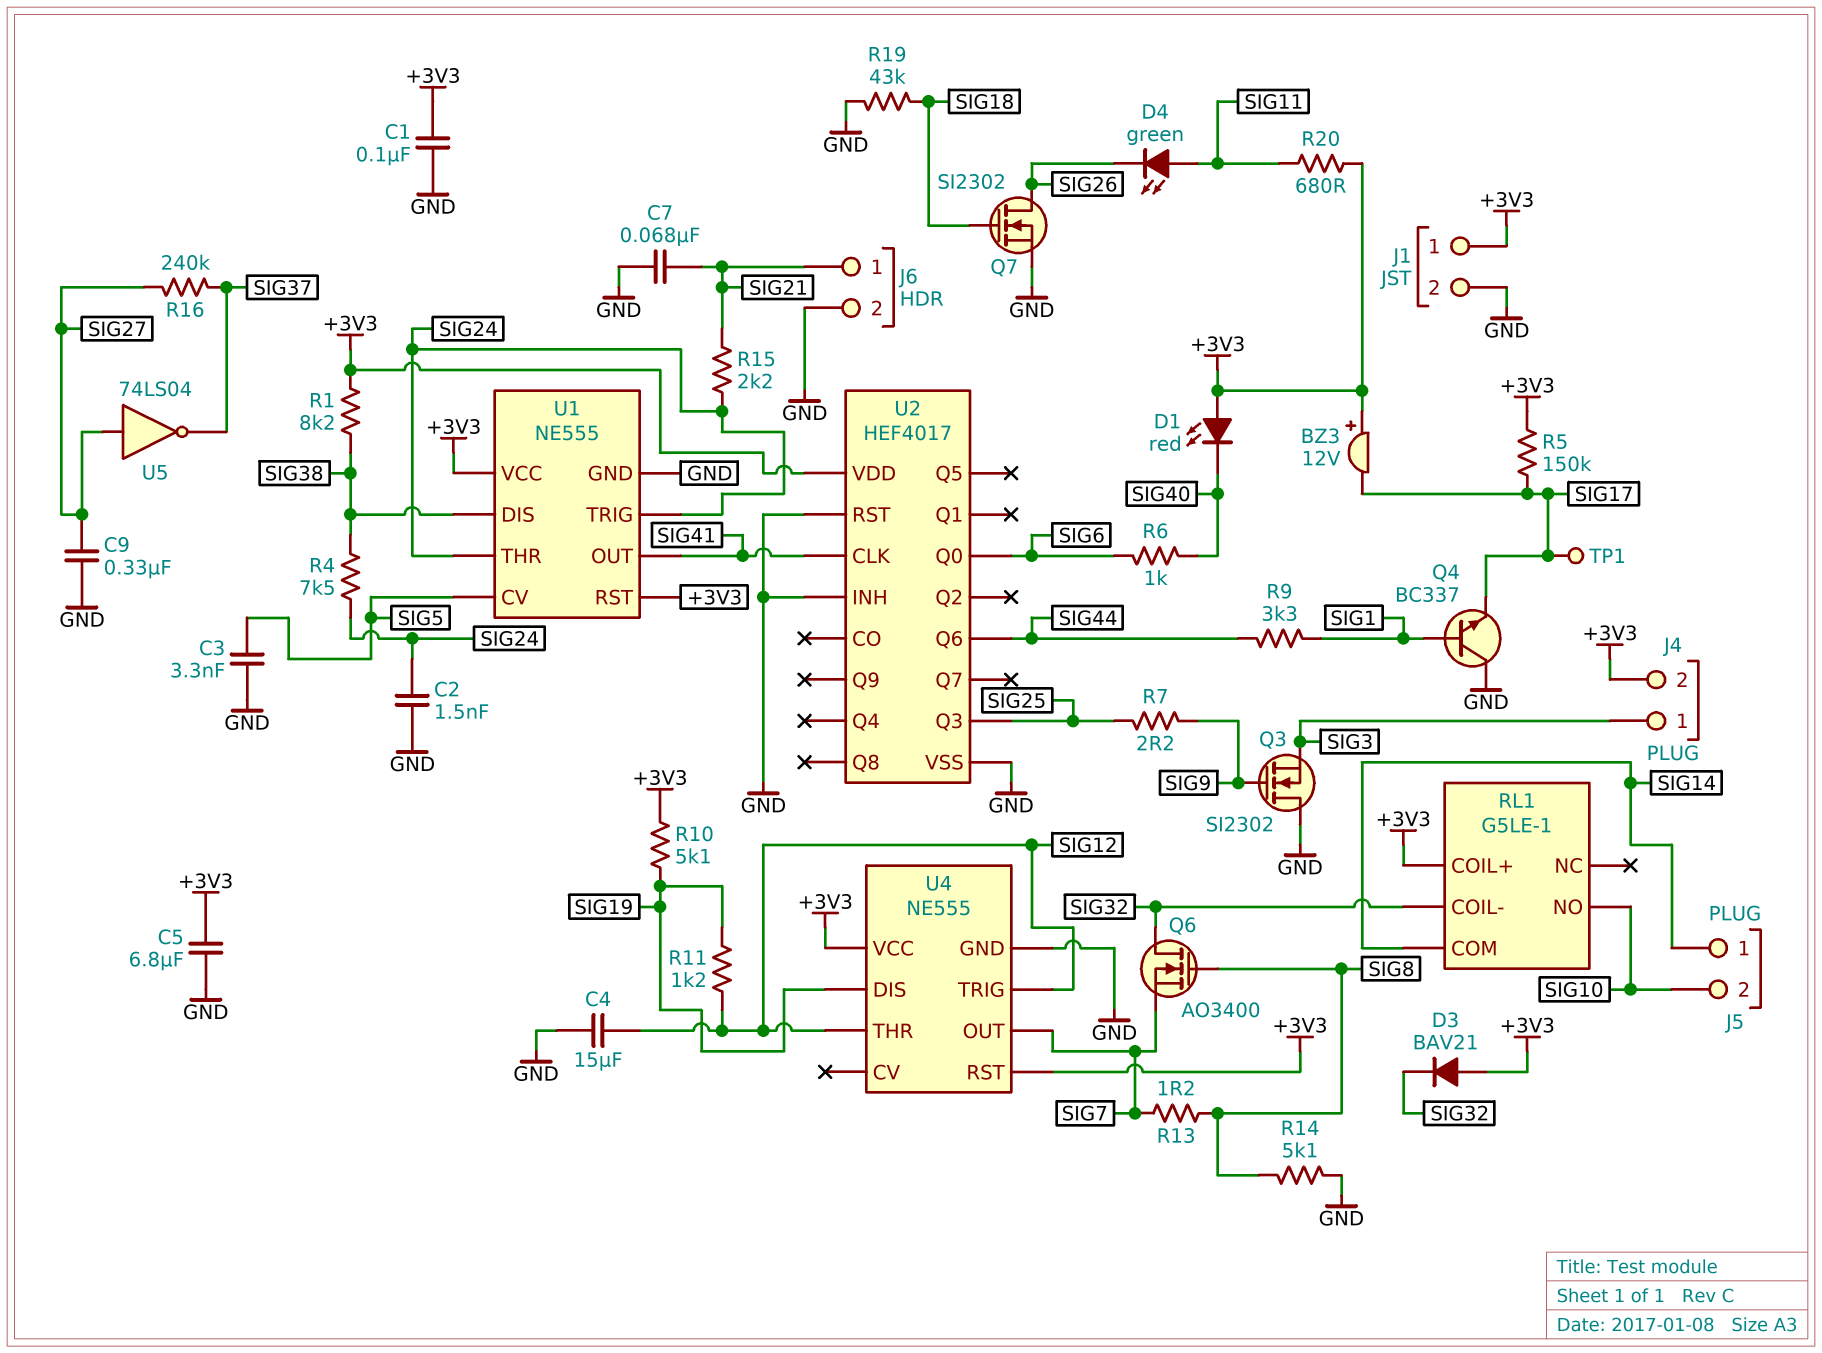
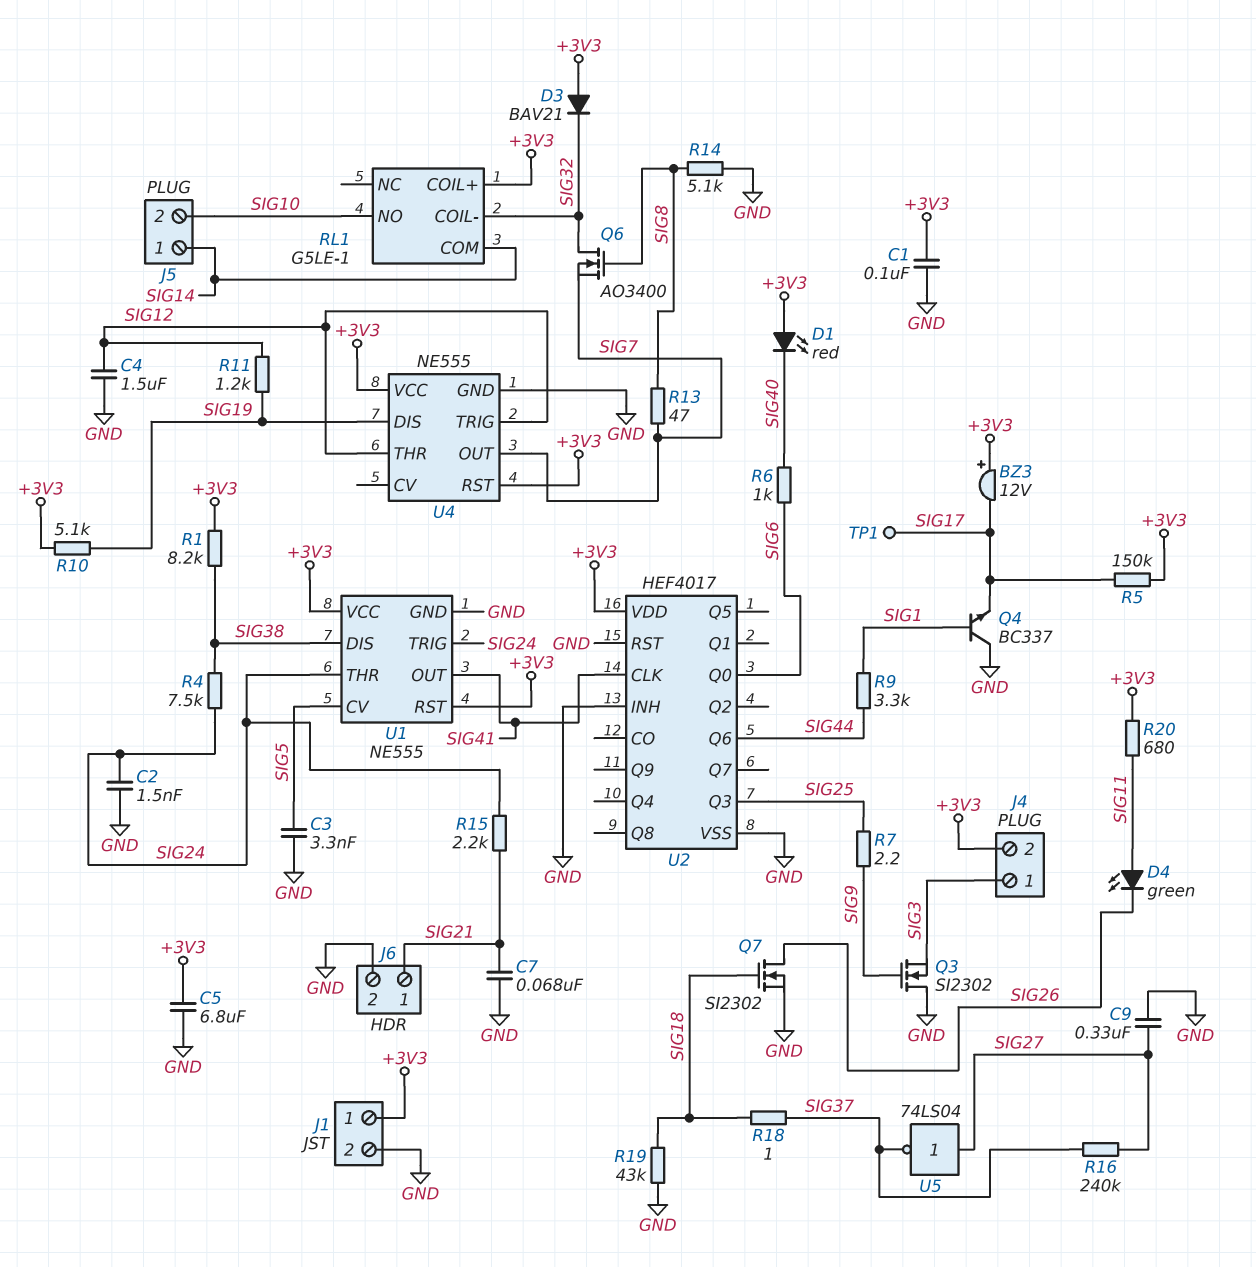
C4: 15uF (GND, SIG12) -> 1.5uF (GND, SIG12)
R13: 1.2 (SIG7, SIG8) -> 47 (SIG7, SIG8)
R18: none -> 1 (SIG18, SIG37)

